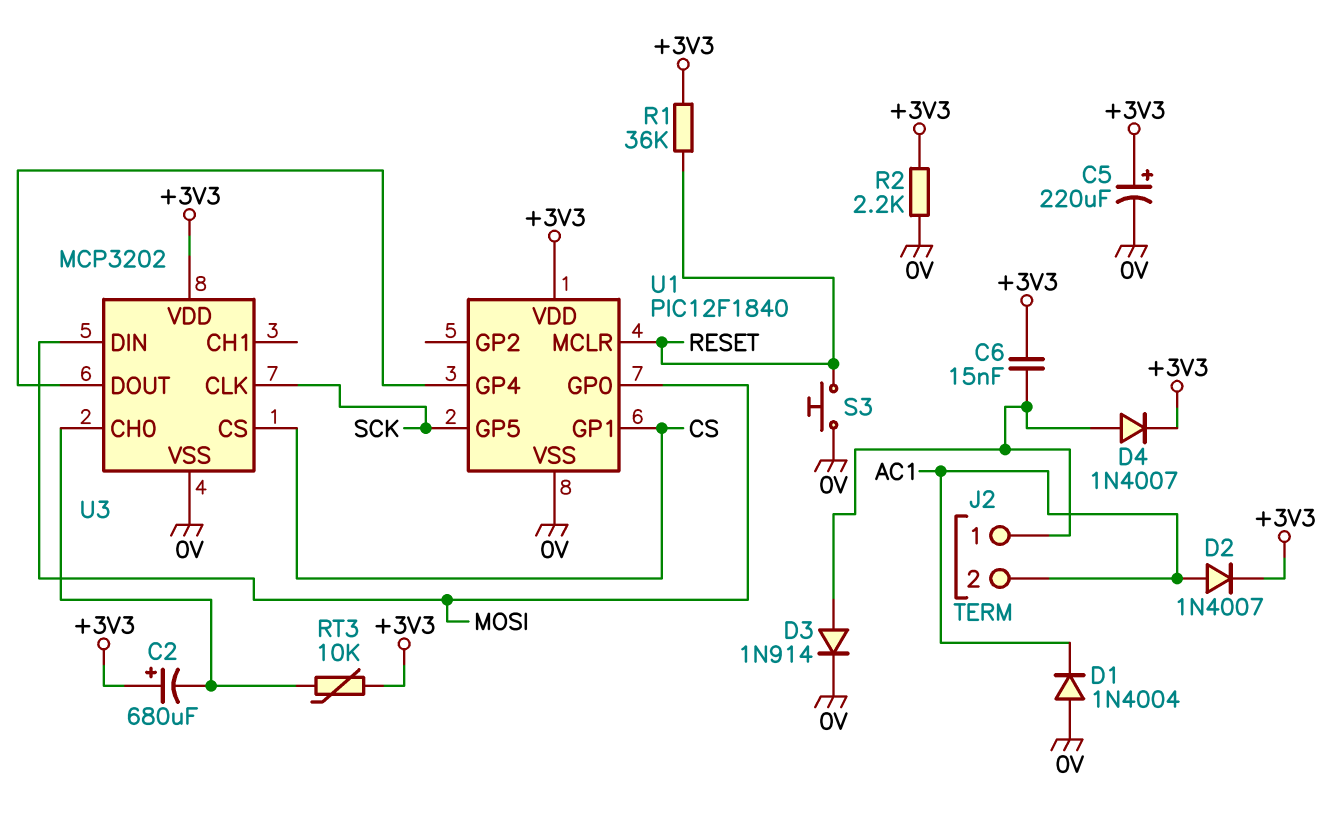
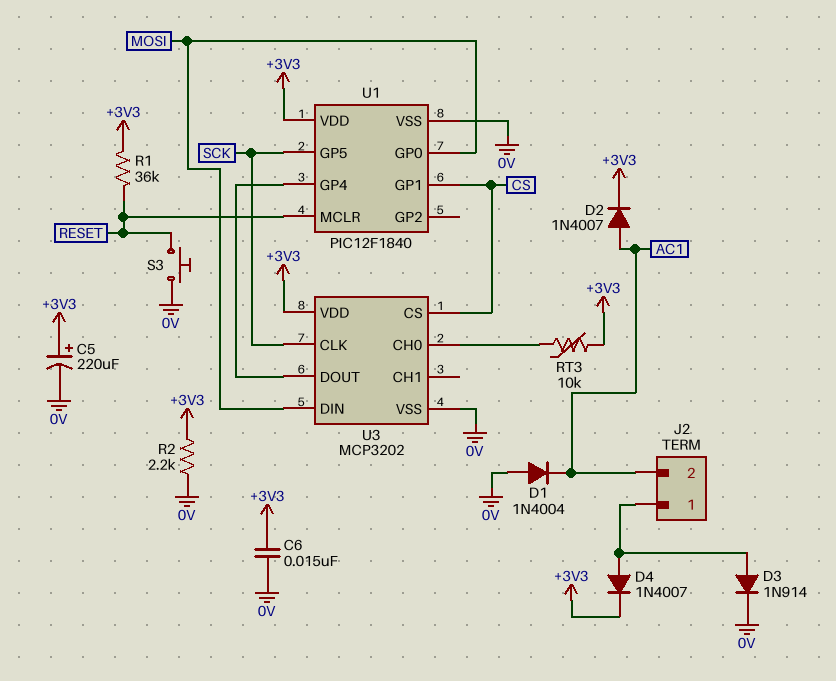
C2: 680uF (plus +3V3, minus U3/CH0) -> none
C6: 15nF (+3V3, J2/1) -> 15nF (+3V3, 0V)

